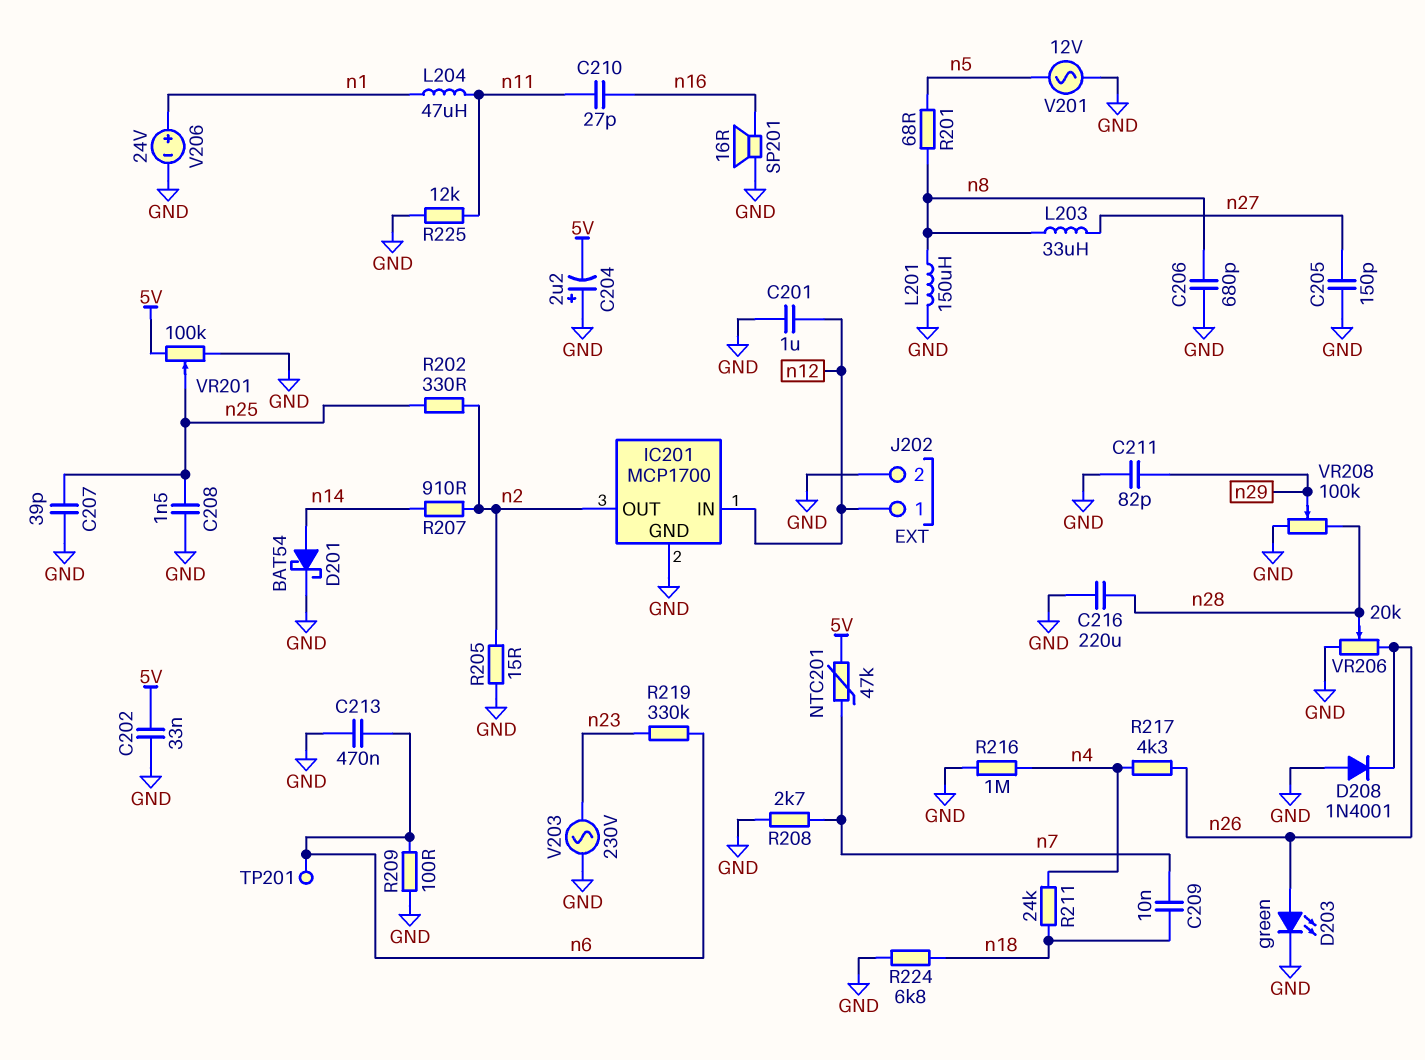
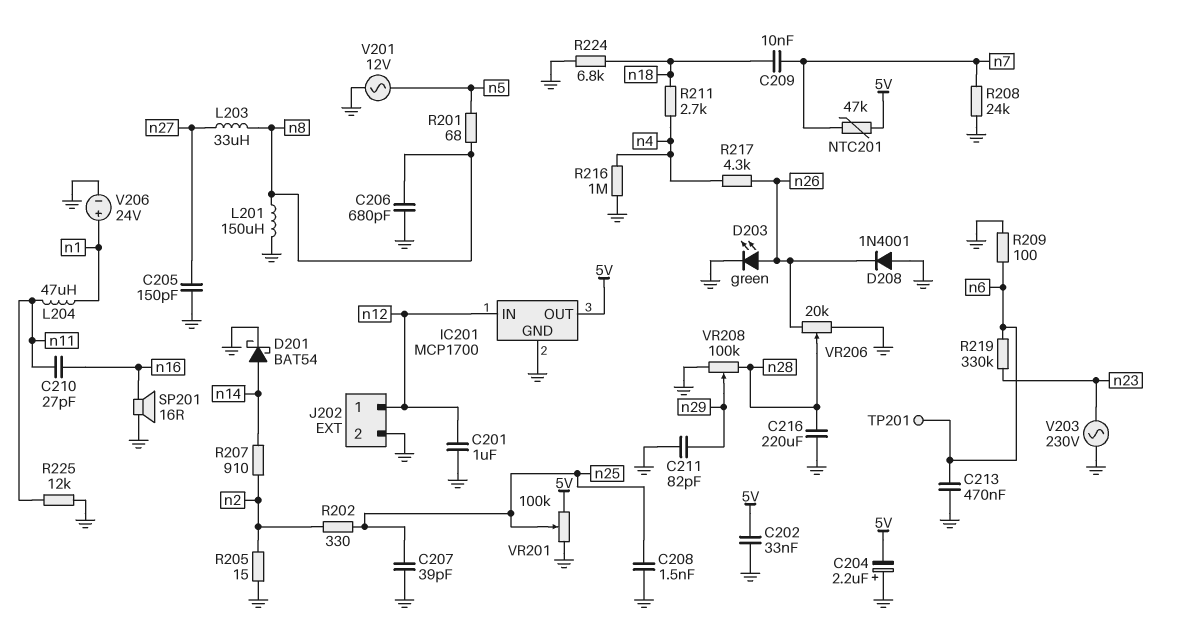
IC201 pin OUT: n2 -> 5V
R208: 2.7k (GND, n7) -> 24k (GND, n7)
R211: 24k (n4, n18) -> 2.7k (n4, n18)

